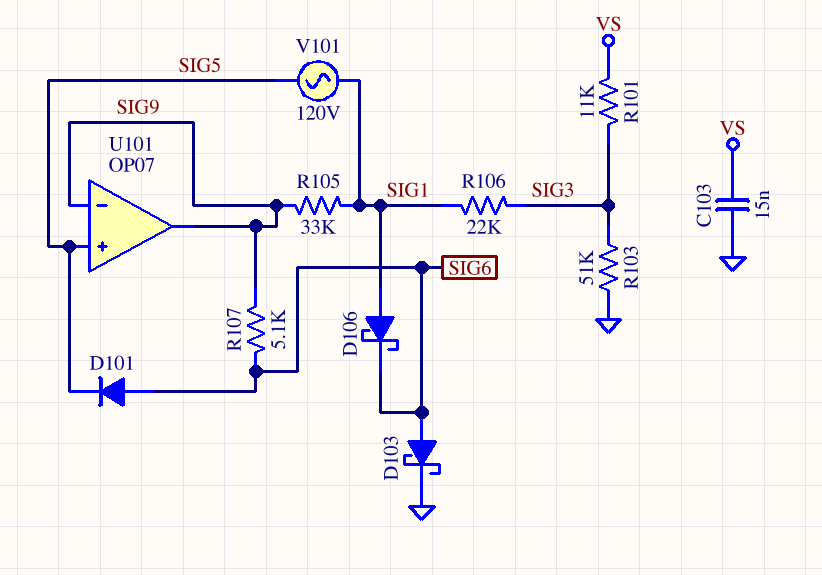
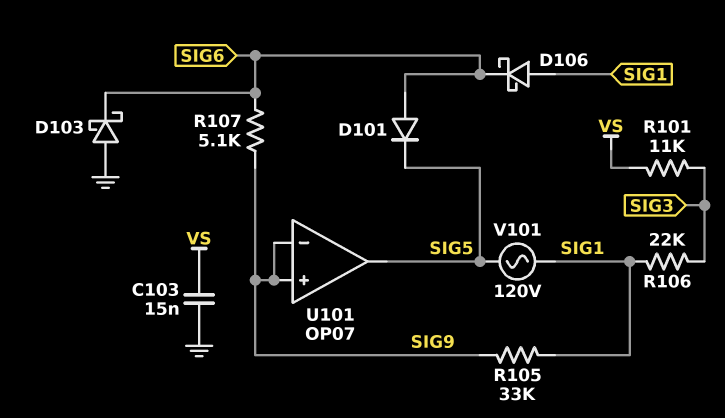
D103: schottky (A SIG6, K GND) -> schottky (A GND, K SIG6)
R103: 51k (GND, SIG3) -> none
U101 pin in+: SIG5 -> SIG9
U101 pin out: SIG9 -> SIG5

